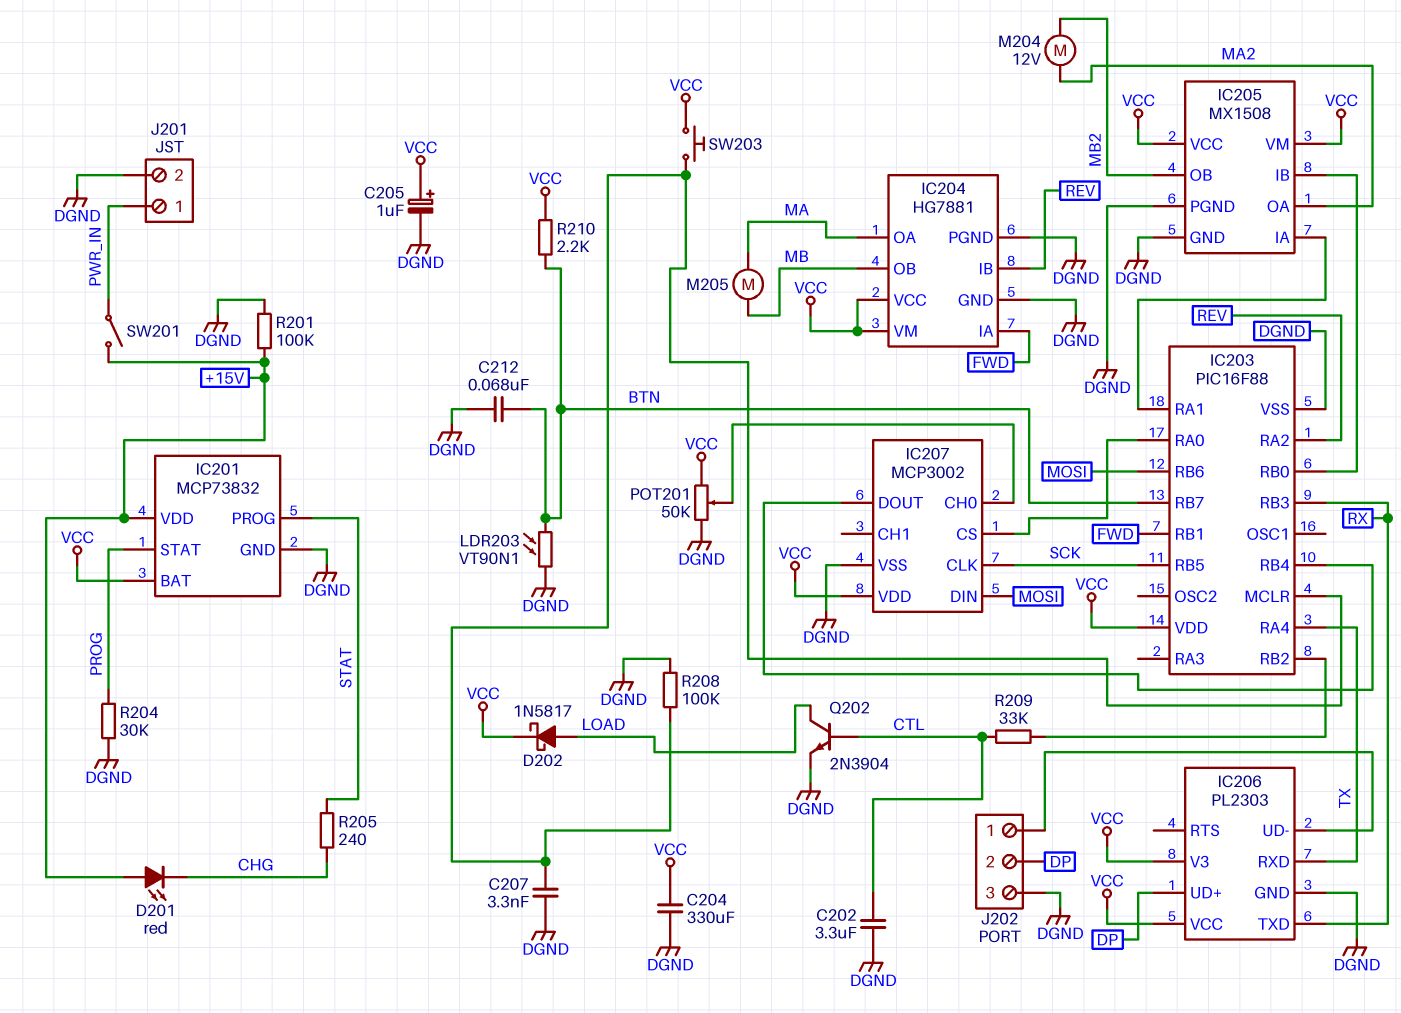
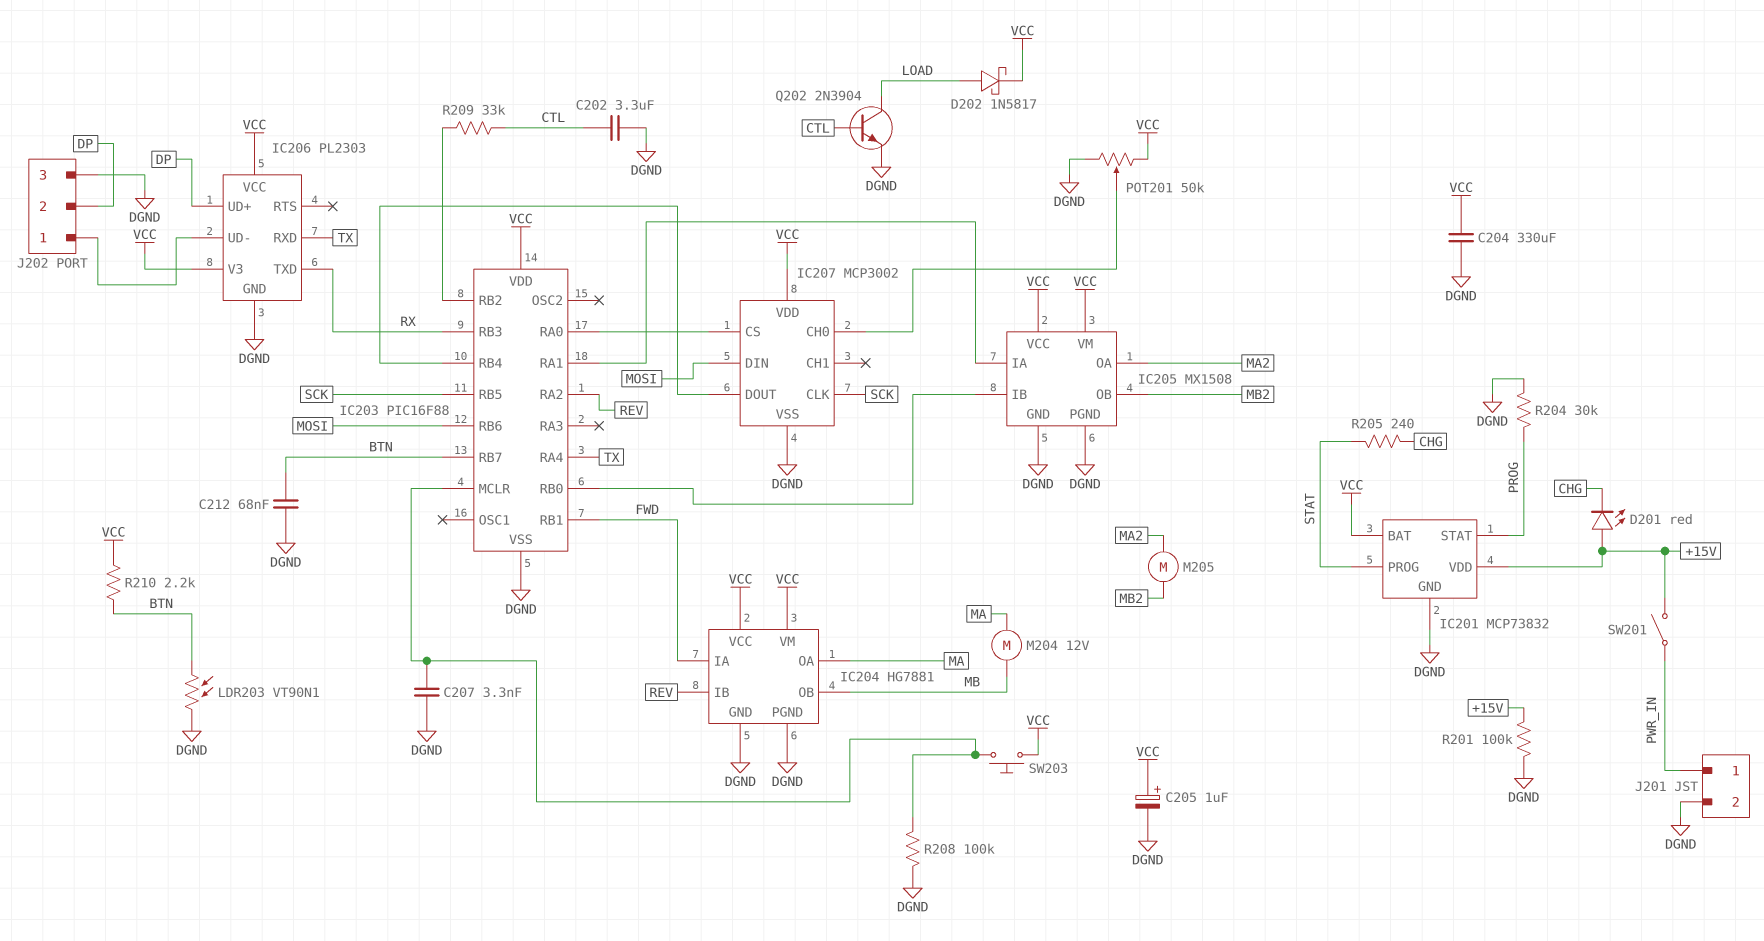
M204: motor 12V (MA2, MB2) -> motor 12V (MA, MB)
M205: motor (MA, MB) -> motor (MA2, MB2)

